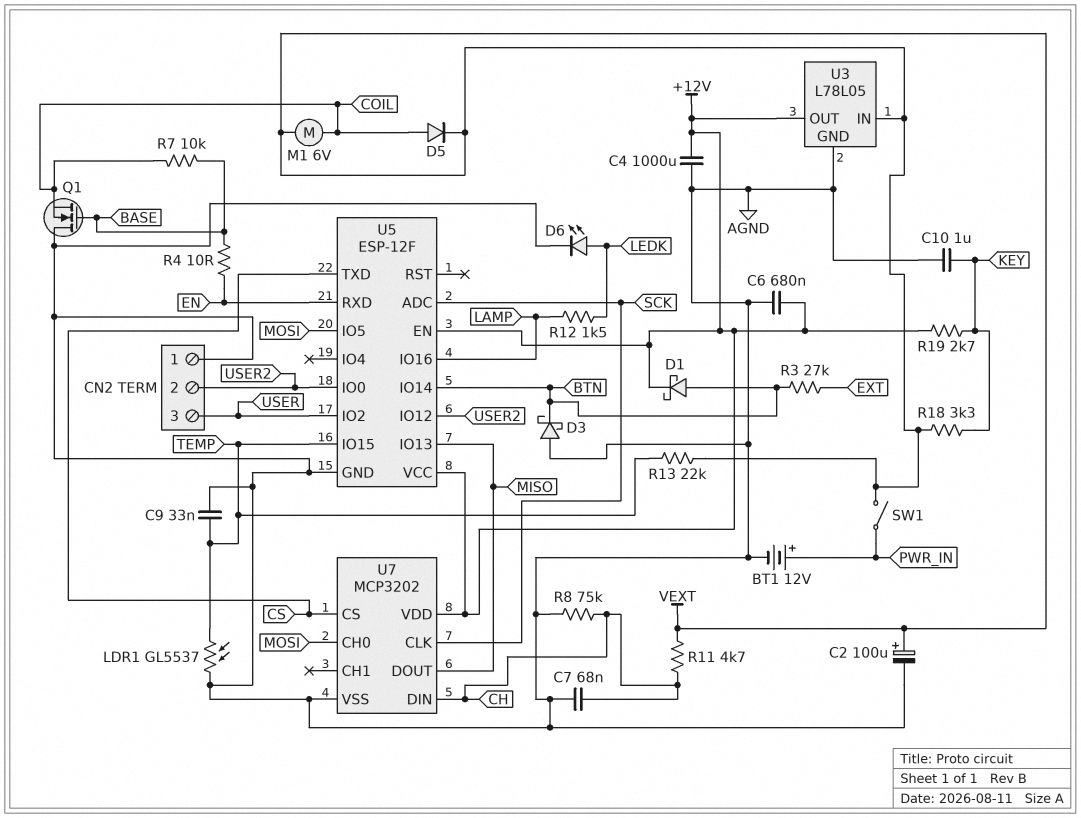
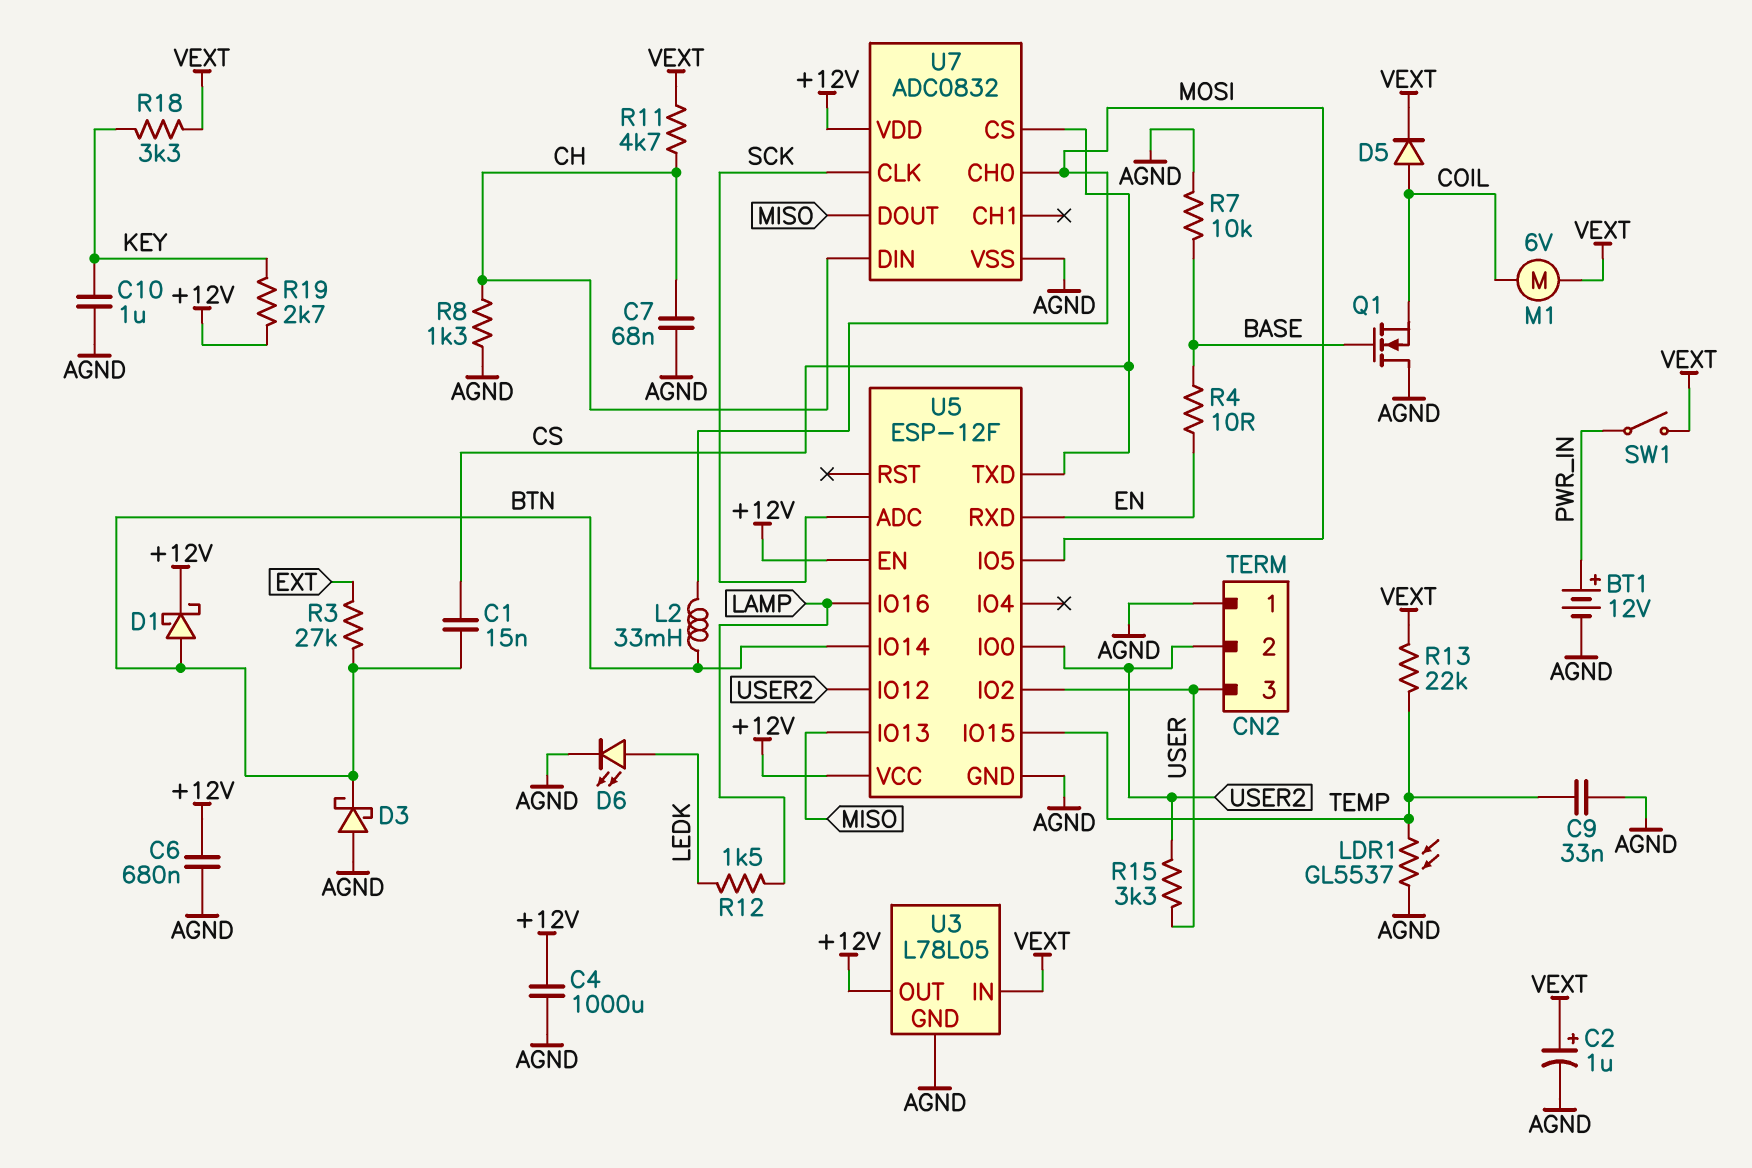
C1: none -> 15nF (BTN, CS)
C2: 100uF (plus VEXT, minus AGND) -> 1uF (plus VEXT, minus AGND)
L2: none -> 33mH (BTN, MOSI)
R7: 10k (BASE, COIL) -> 10k (AGND, BASE)
R8: 75k (AGND, CH) -> 1.3k (AGND, CH)
R15: none -> 3.3k (USER, USER2)
U7: MCP3202 -> ADC0832

